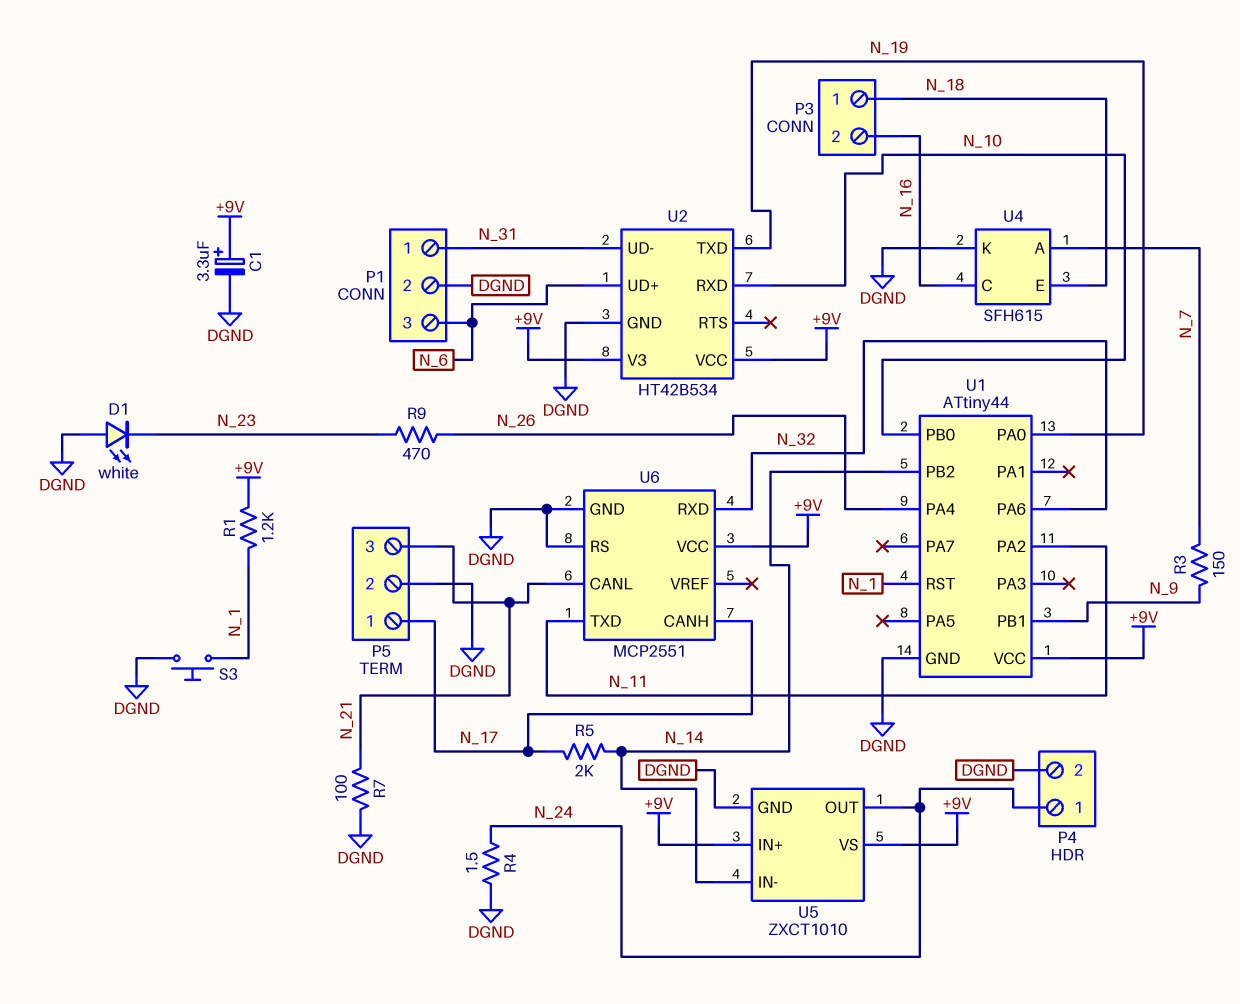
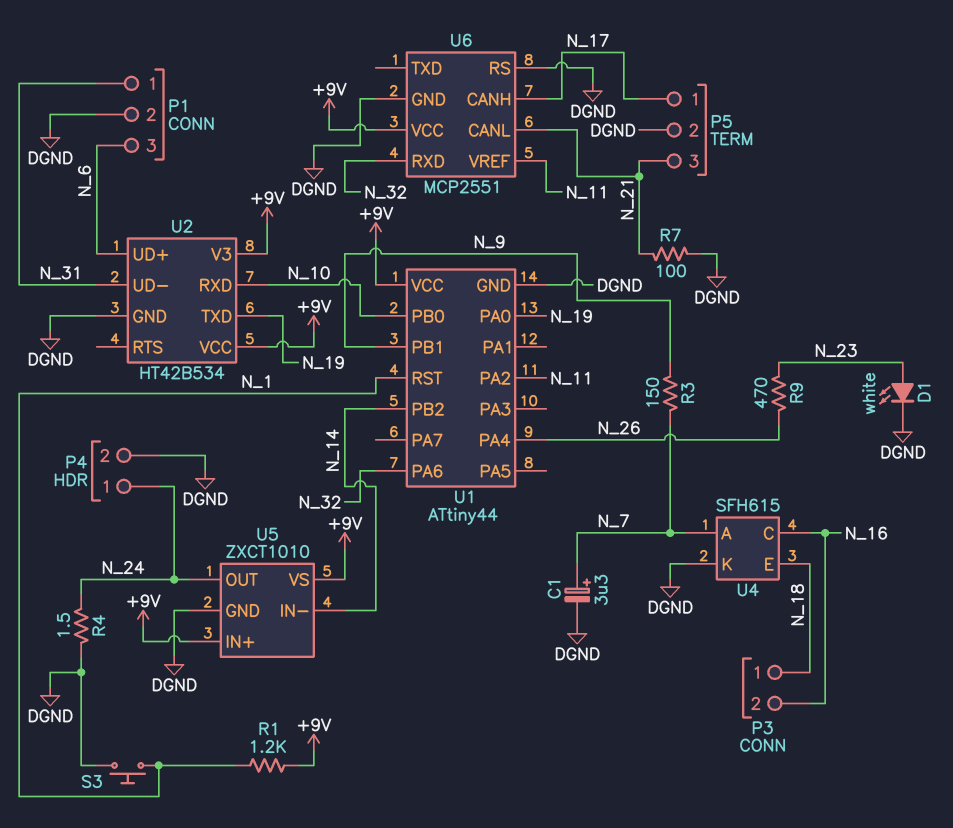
C1: 3.3uF (plus +9V, minus DGND) -> 3.3uF (plus N_7, minus DGND)
D1: LED white (A DGND, K N_23) -> LED white (A N_23, K DGND)
R5: 2k (N_14, N_17) -> none
U6 pin TXD: N_11 -> none
U6 pin VREF: none -> N_11

